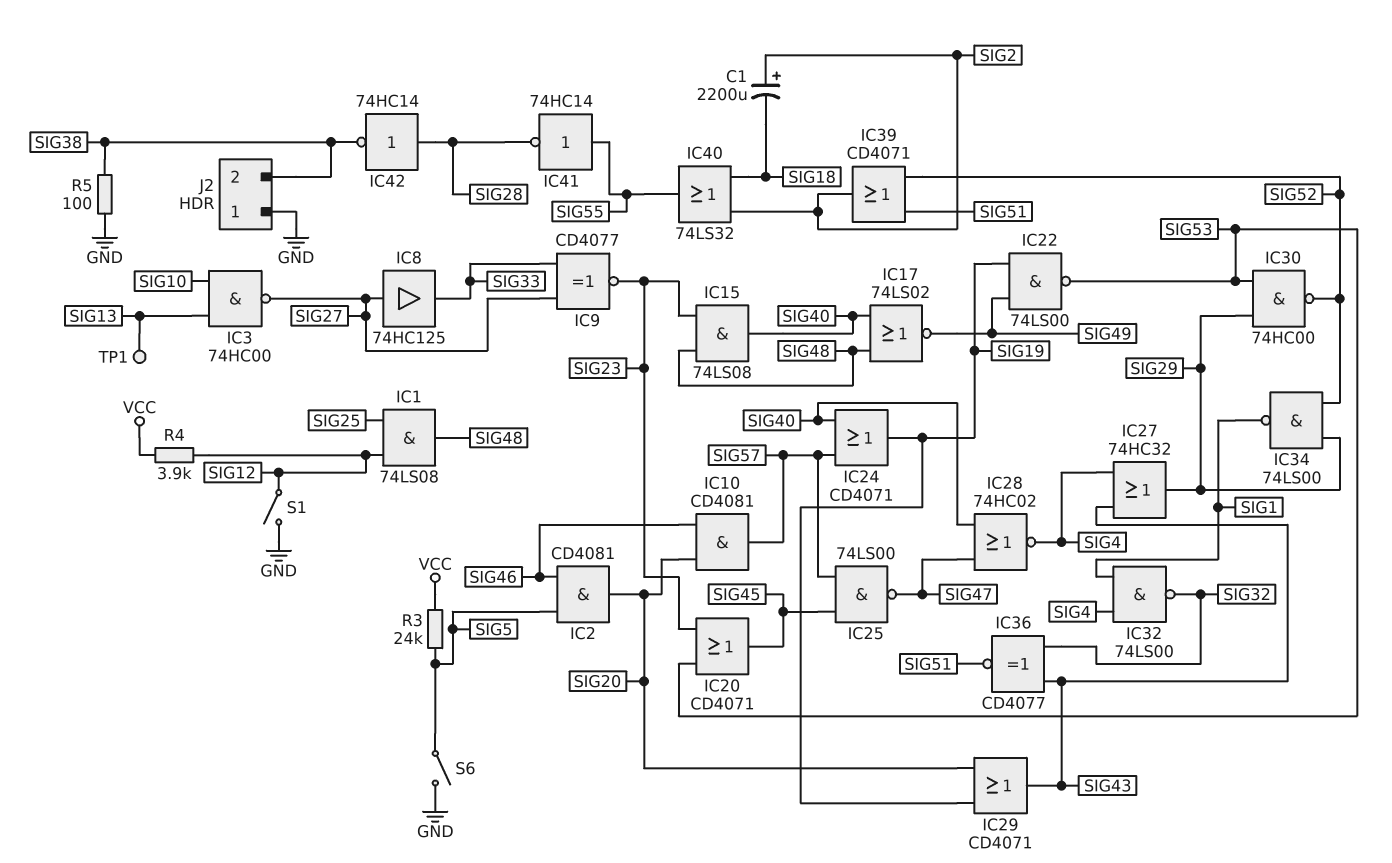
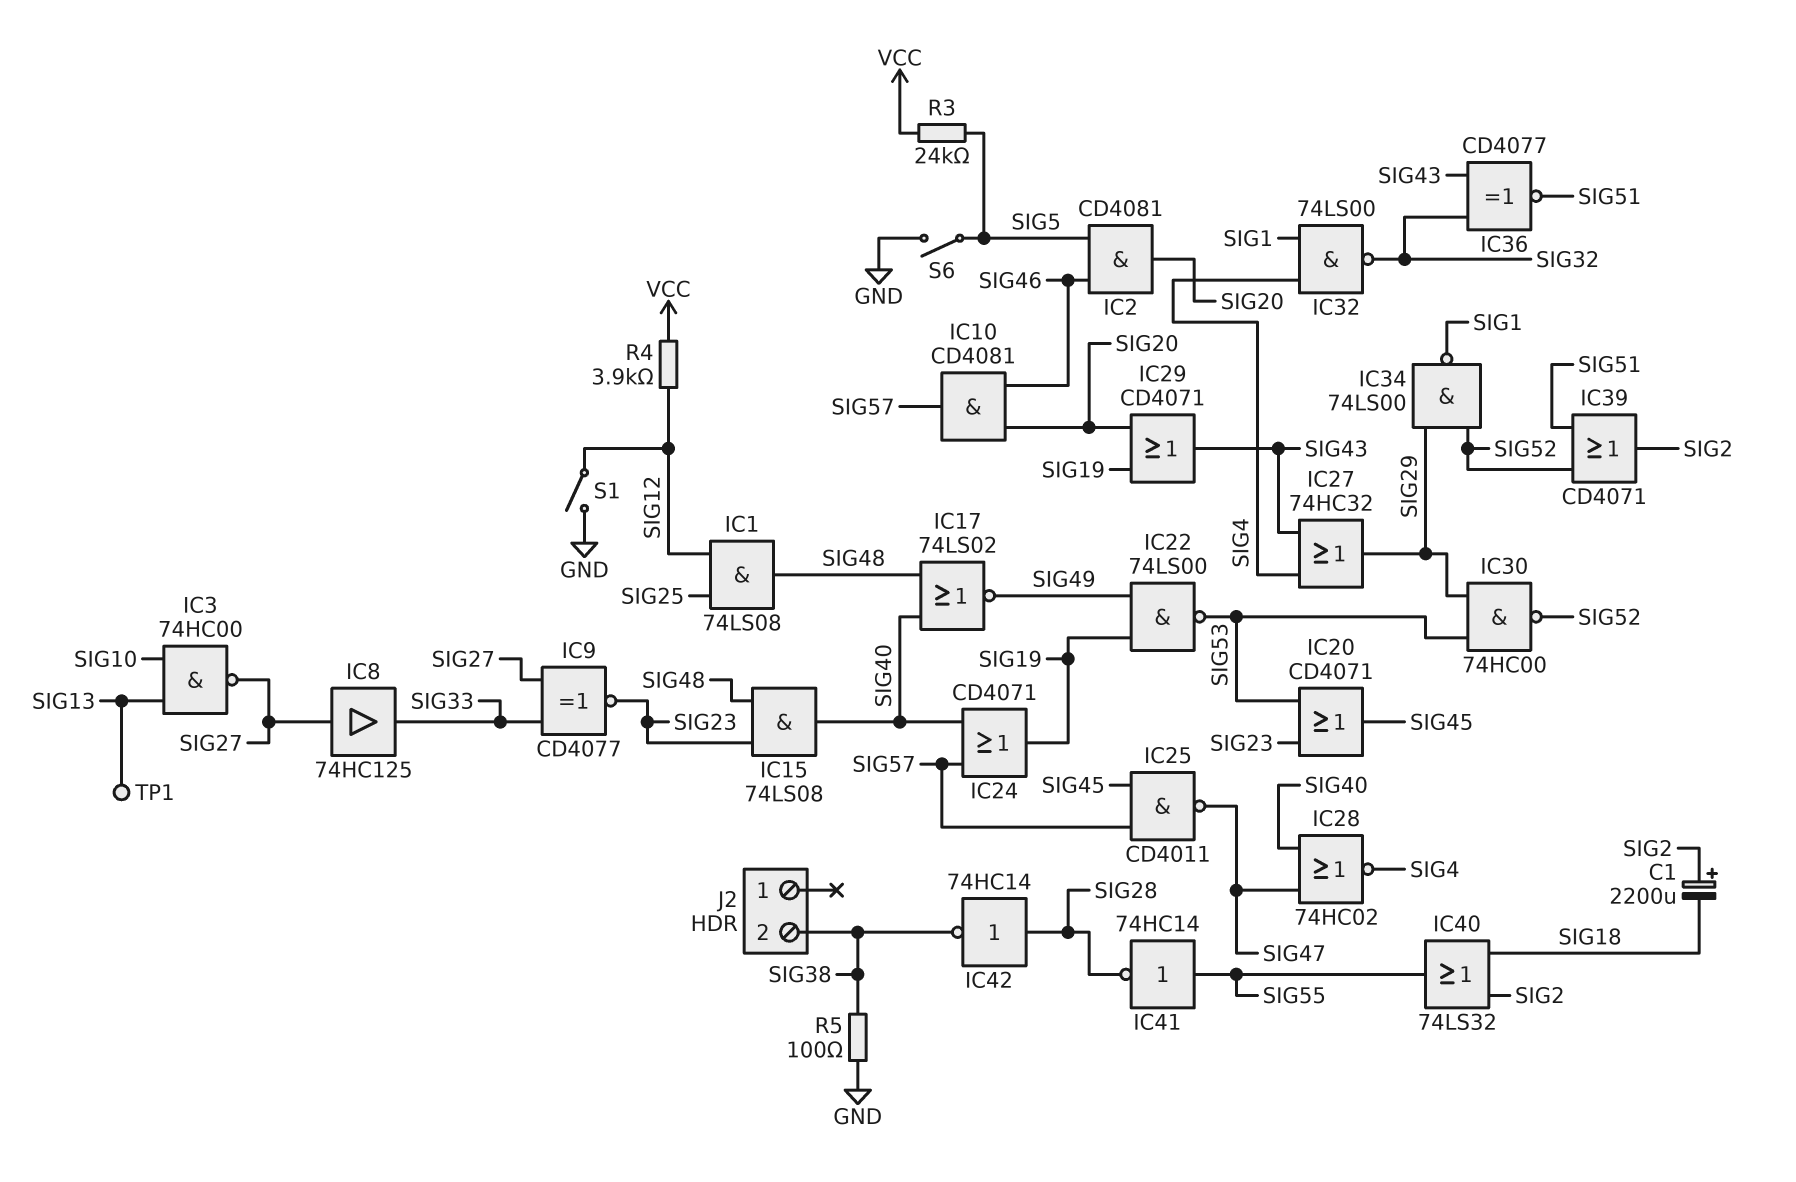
IC25: NAND 74LS00 (in SIG45, in SIG57, out SIG47) -> NAND CD4011 (in SIG45, in SIG57, out SIG47)
J2 pin 1: GND -> none

